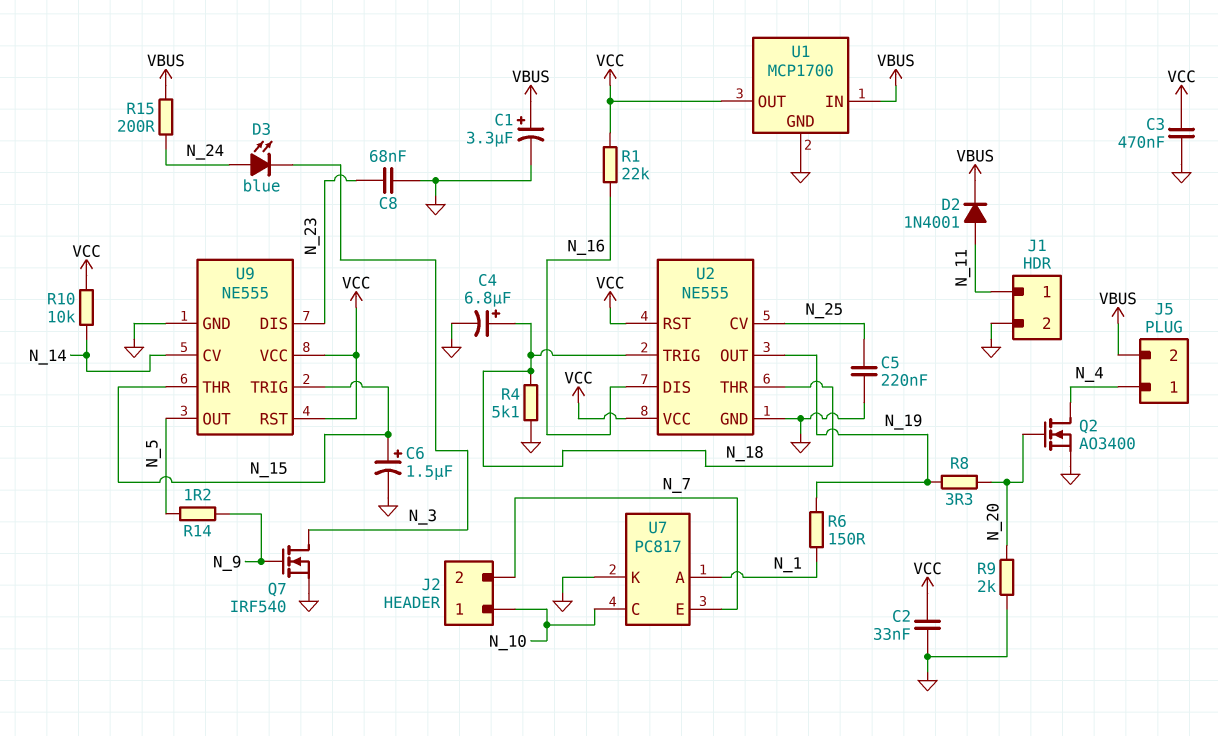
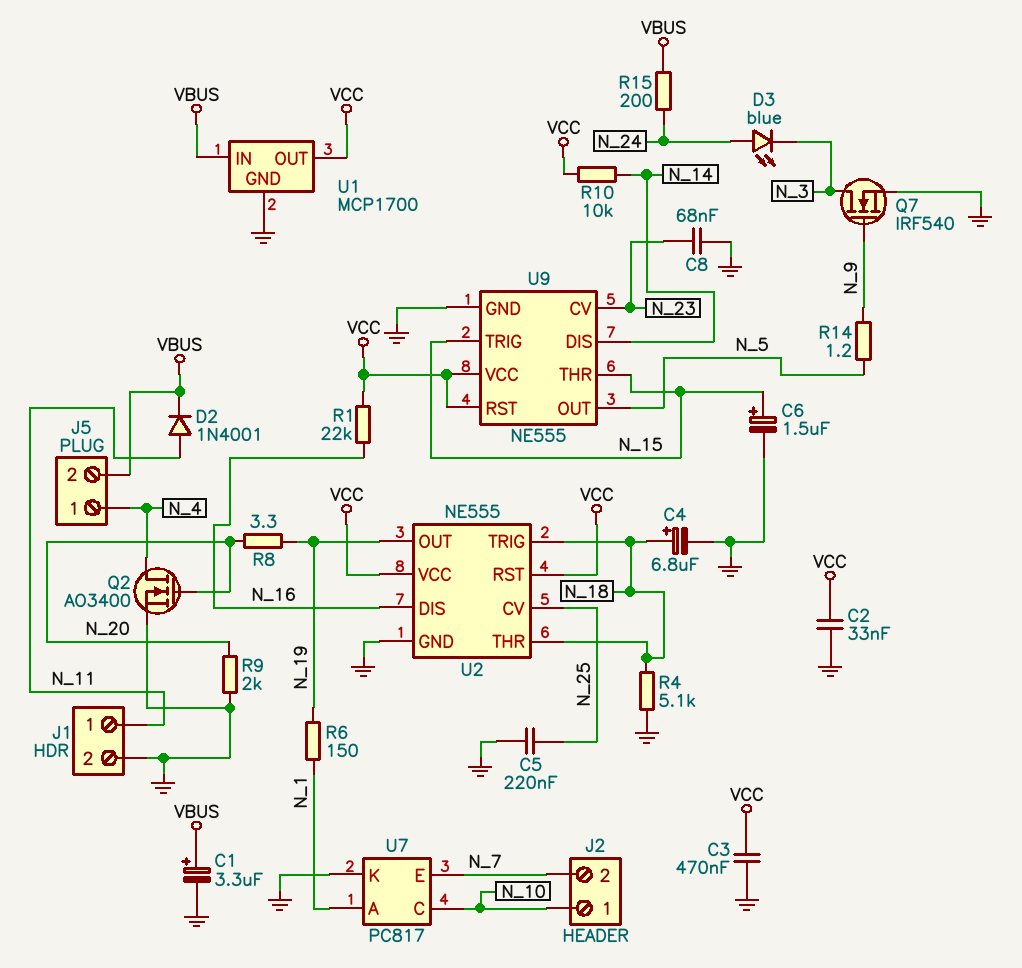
U9 pin CV: N_14 -> N_23
U9 pin DIS: N_23 -> N_14

